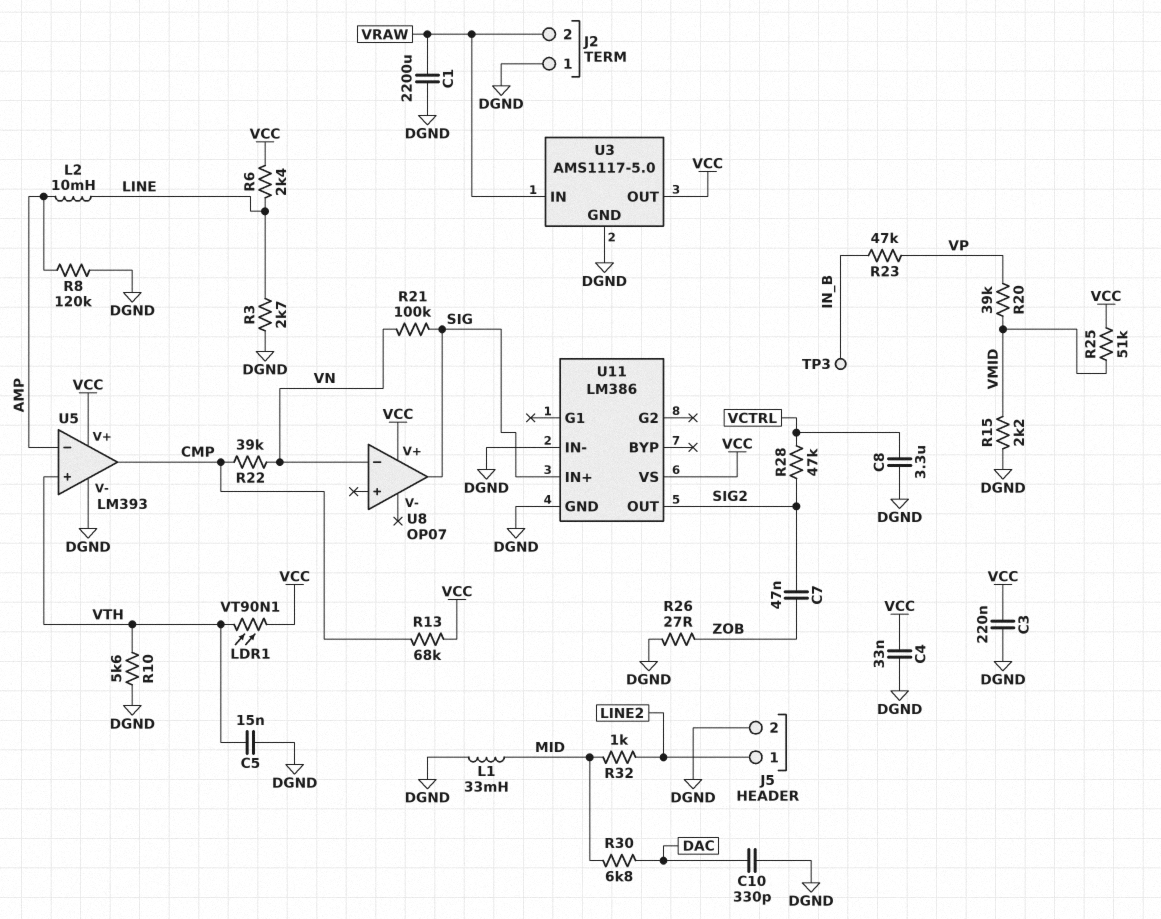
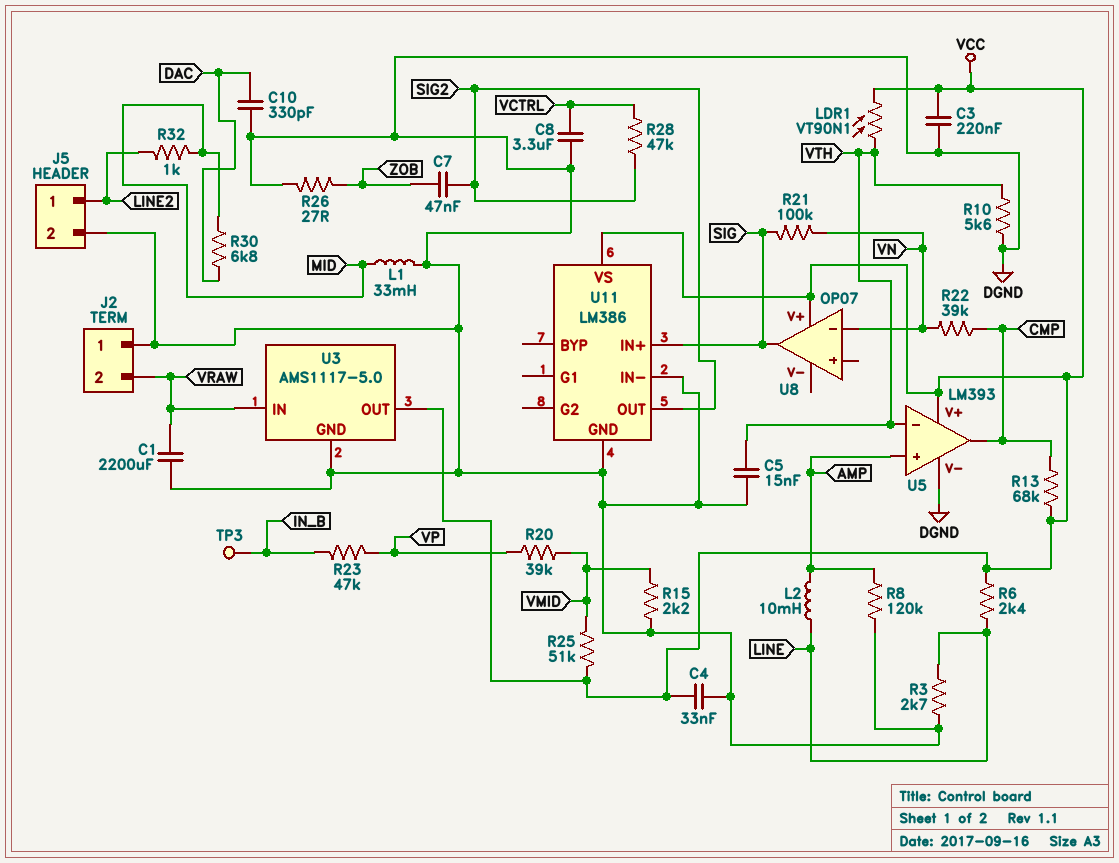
U5 pin in+: VTH -> AMP
U5 pin in-: AMP -> VTH

